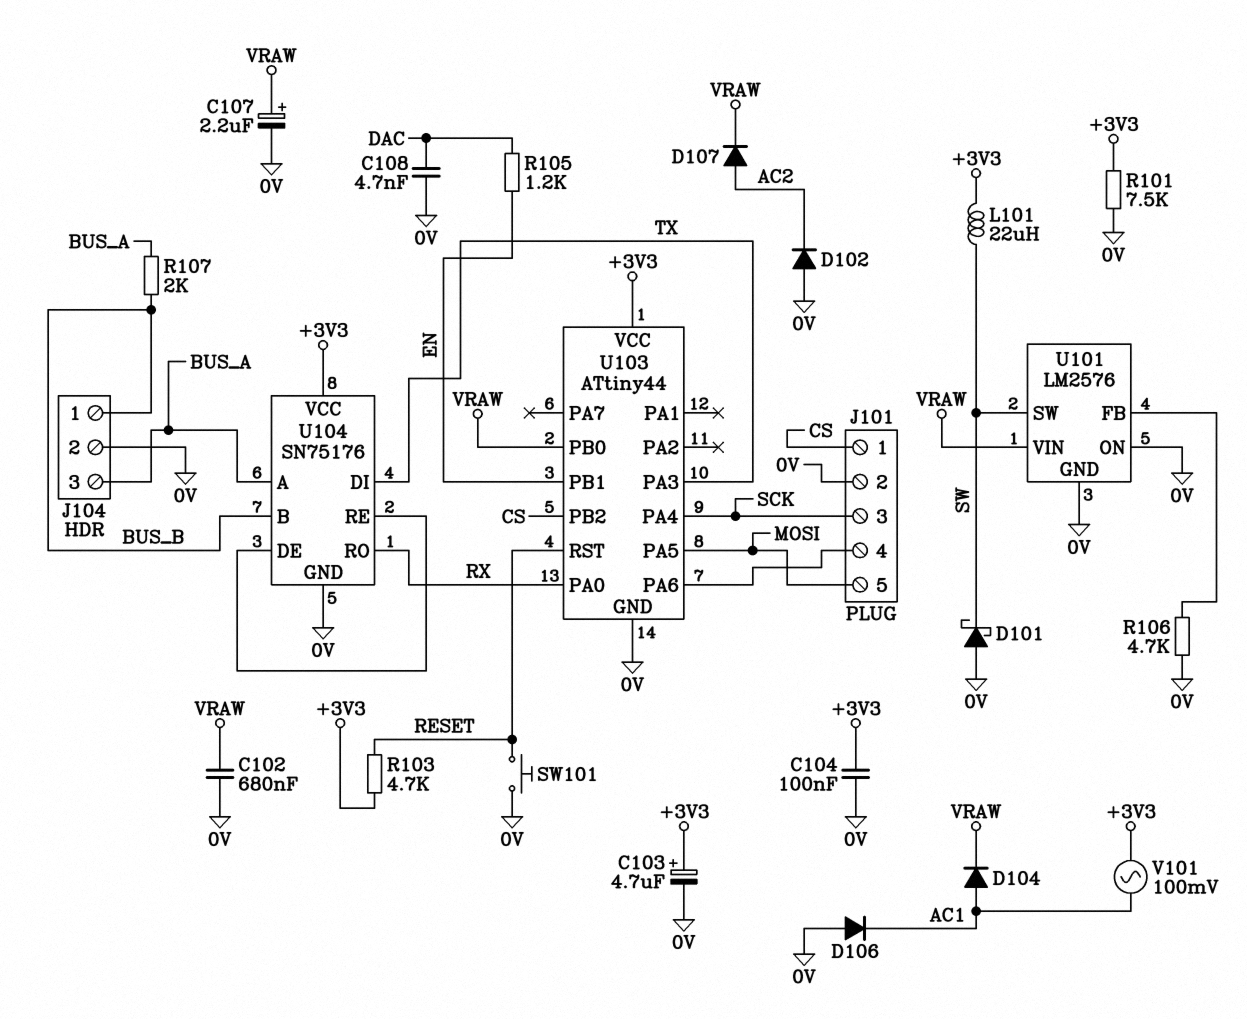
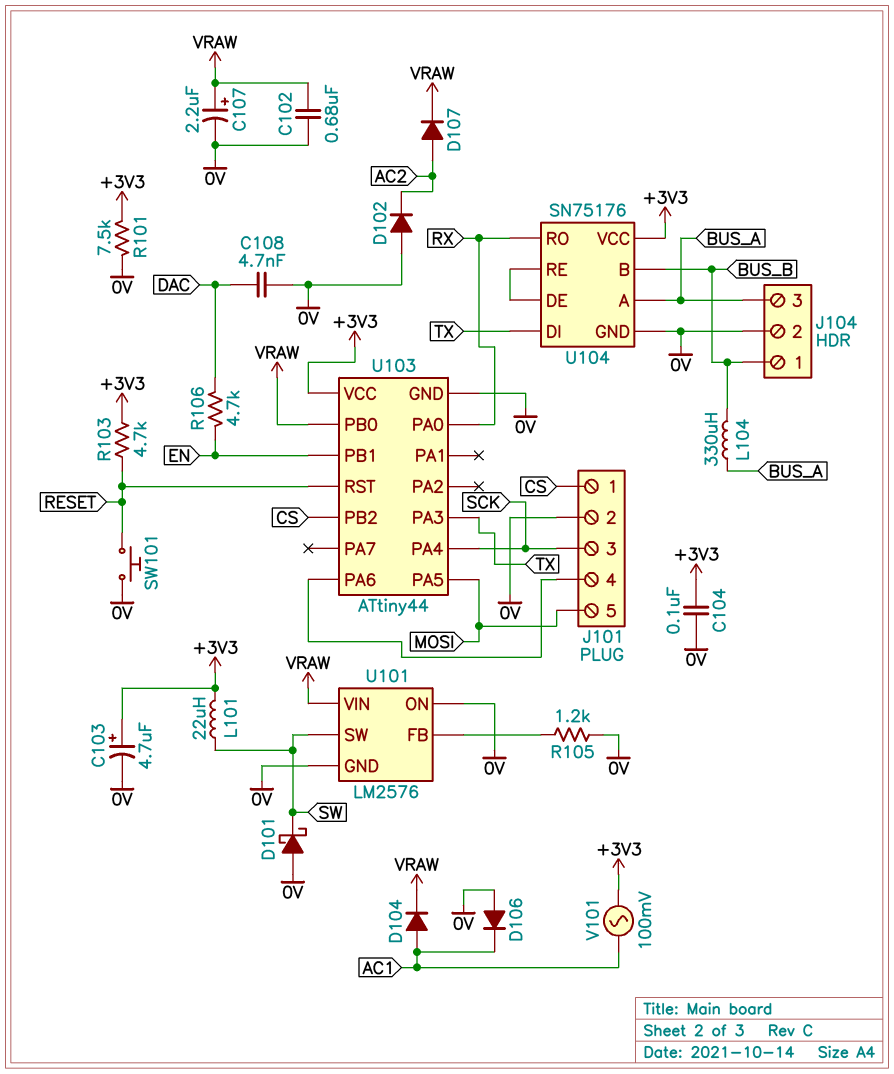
L104: none -> 330uH (BUS_A, BUS_B)
R105: 1.2k (DAC, EN) -> 1.2k (0V, U101/FB)
R106: 4.7k (0V, U101/FB) -> 4.7k (DAC, EN)
R107: 2k (BUS_A, BUS_B) -> none

